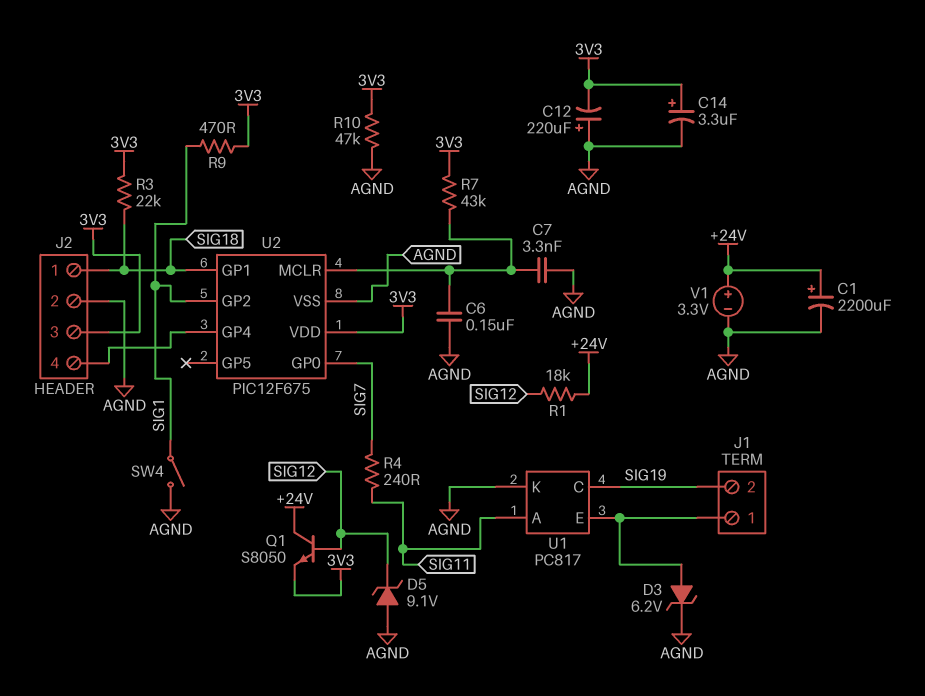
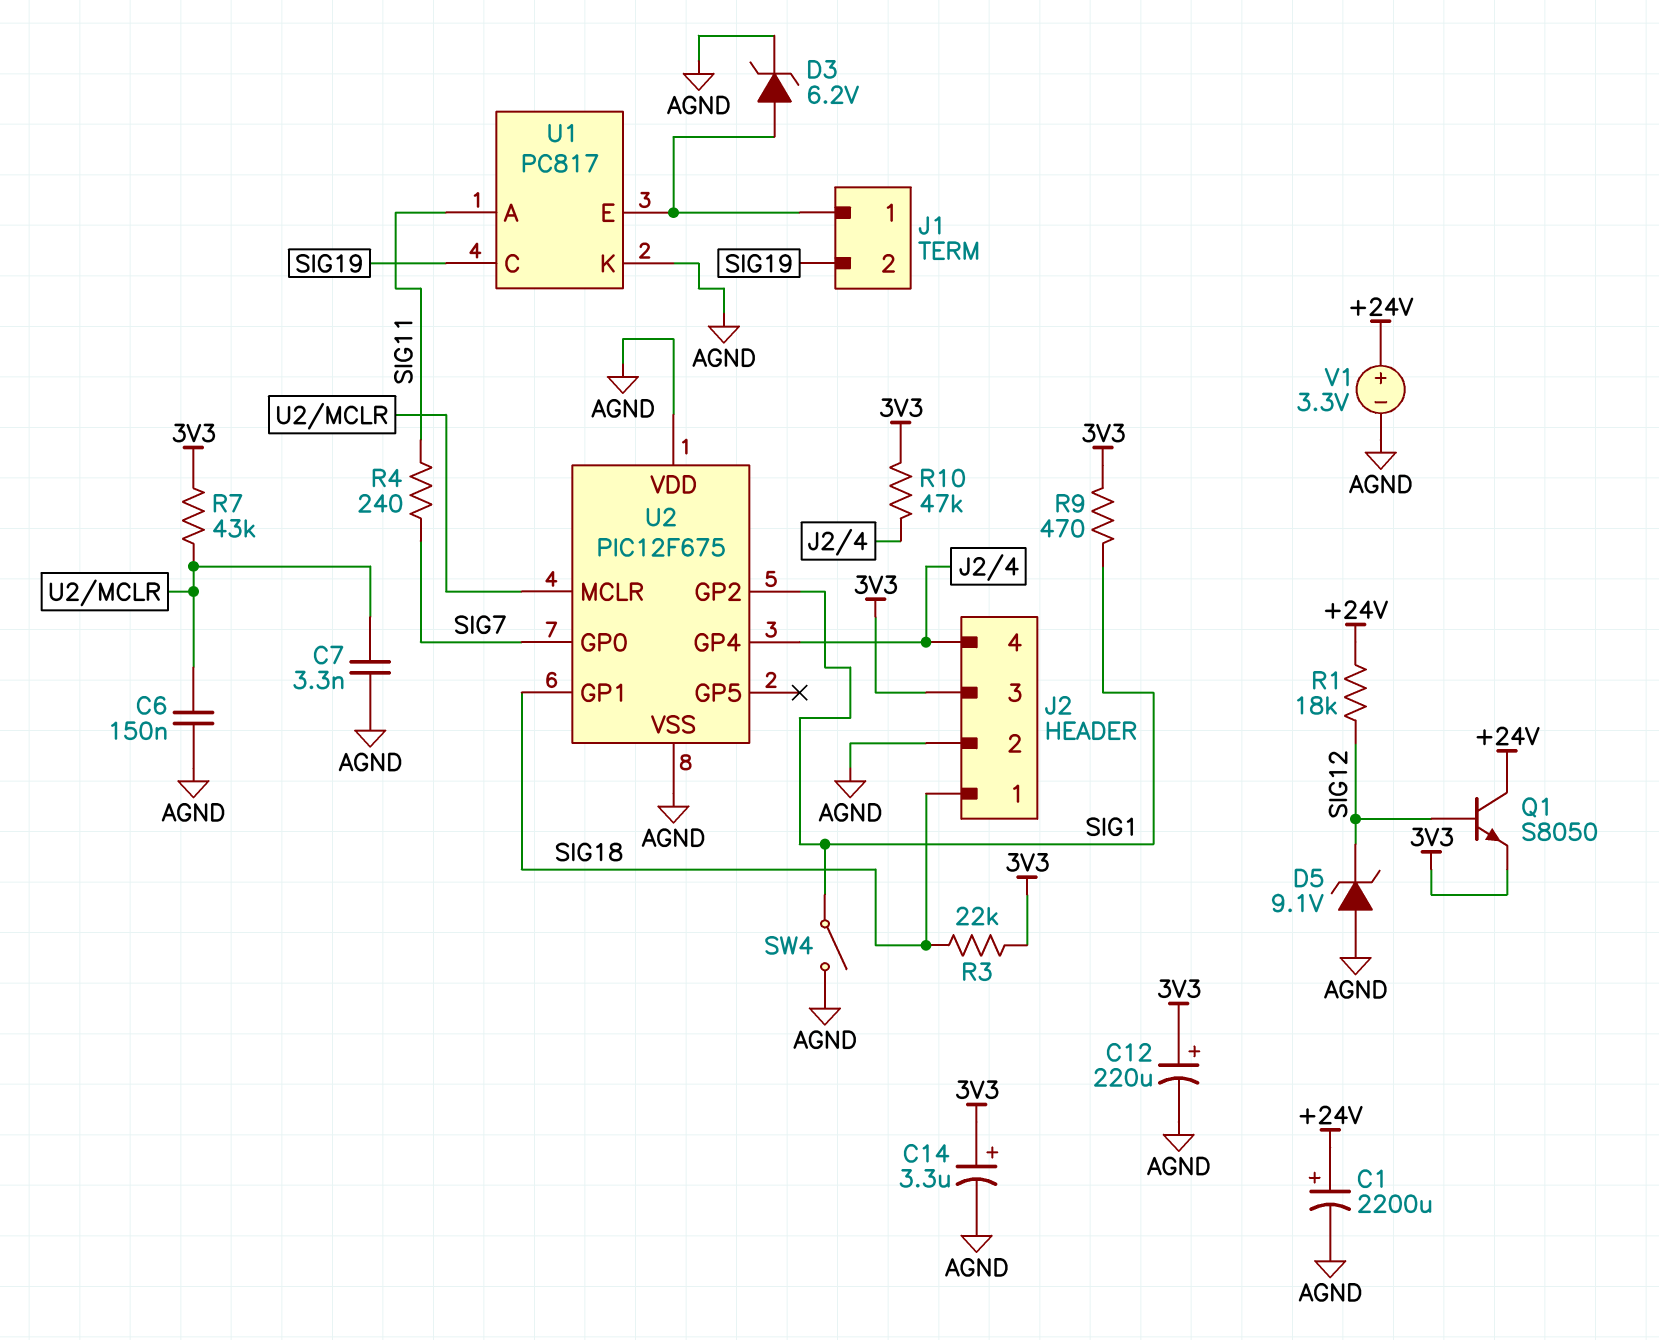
C12: 220uF (plus AGND, minus 3V3) -> 220uF (plus 3V3, minus AGND)
R10: 47k (3V3, AGND) -> 47k (3V3, J2/4)
U2 pin VDD: 3V3 -> AGND

